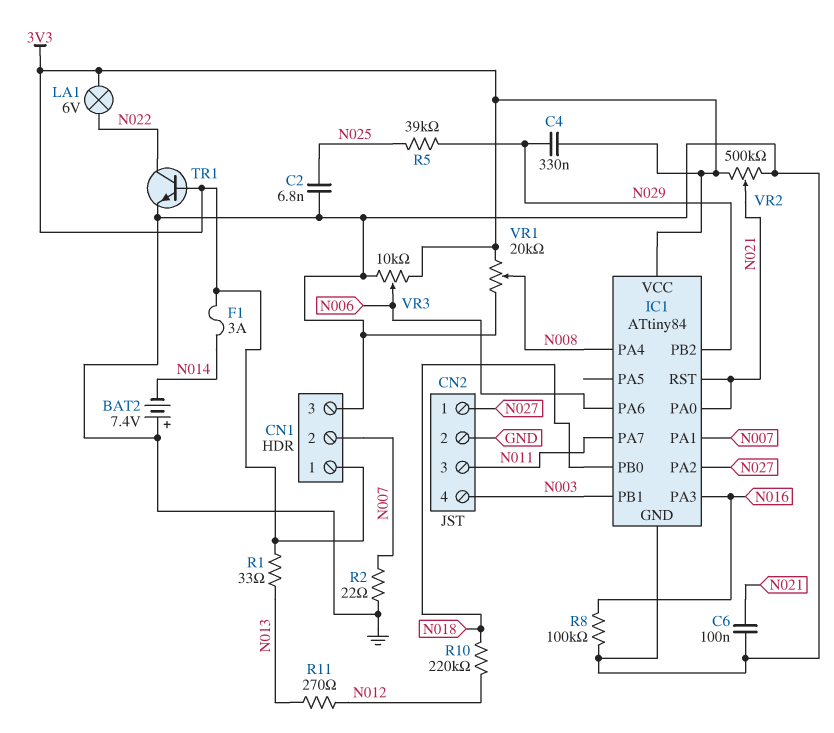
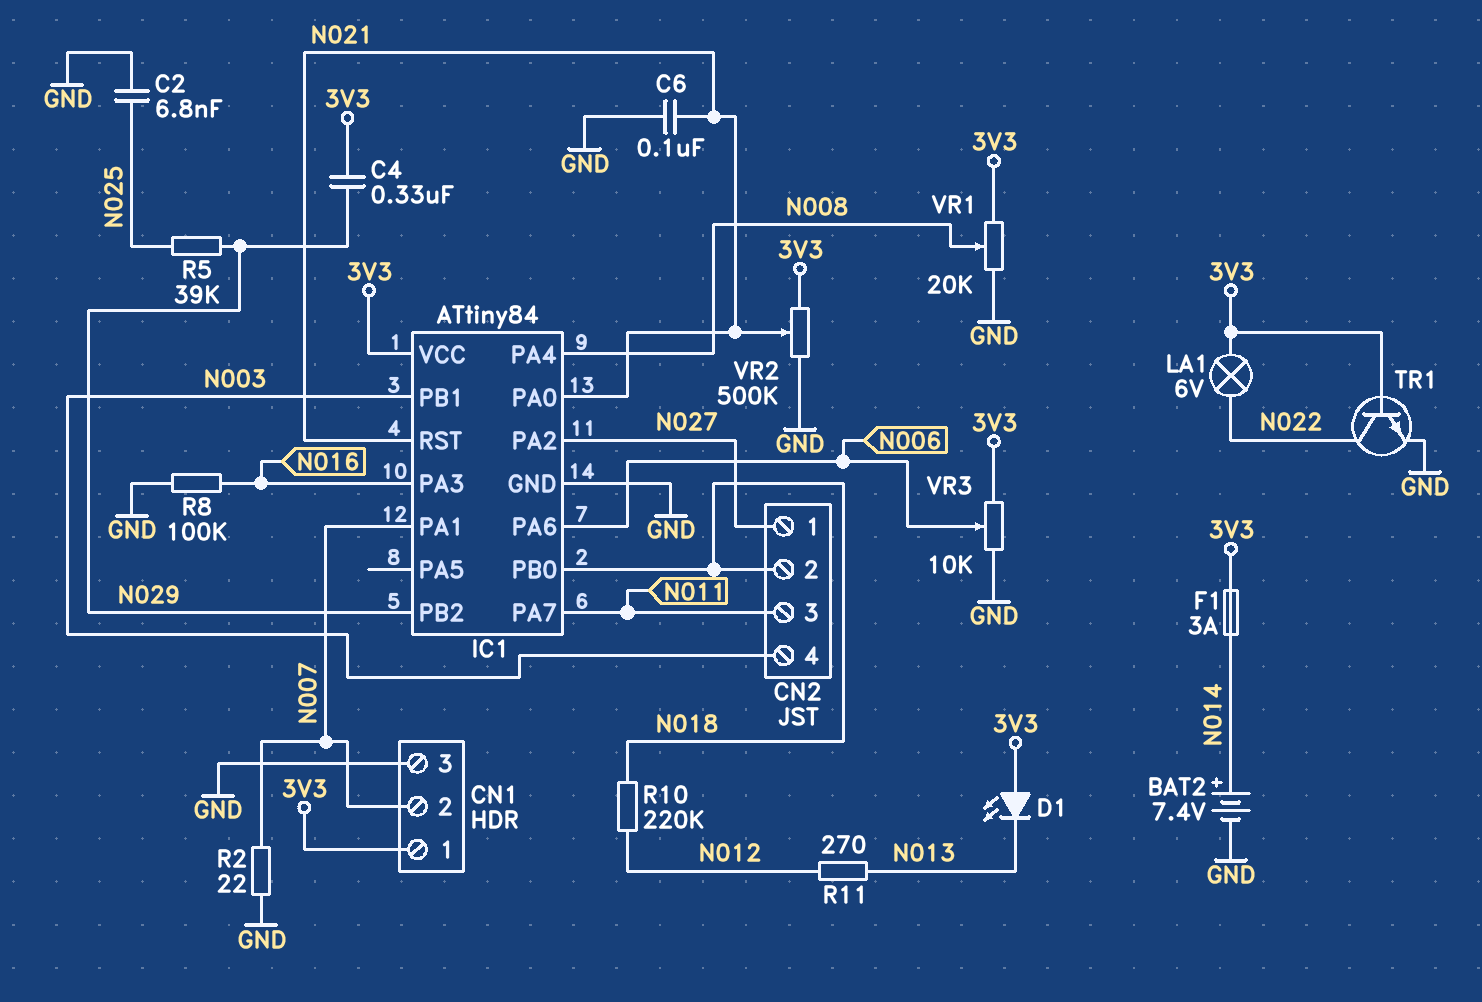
BAT2: 7.4V (plus GND, minus N014) -> 7.4V (plus N014, minus GND)
CN2 pin 2: GND -> N018
D1: none -> LED (A 3V3, K N013)
R1: 33 (3V3, N013) -> none

